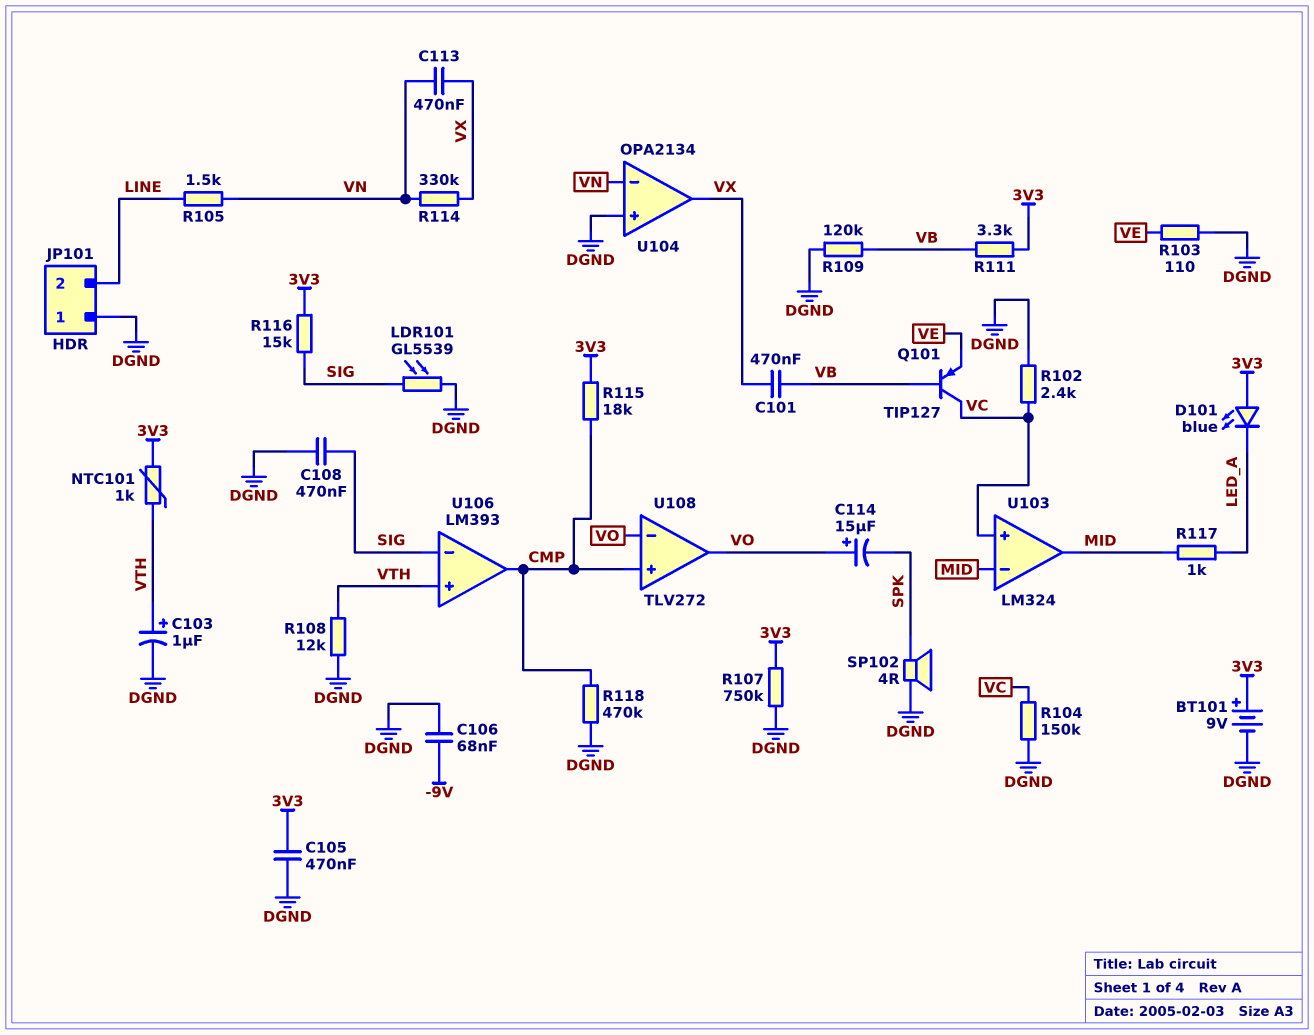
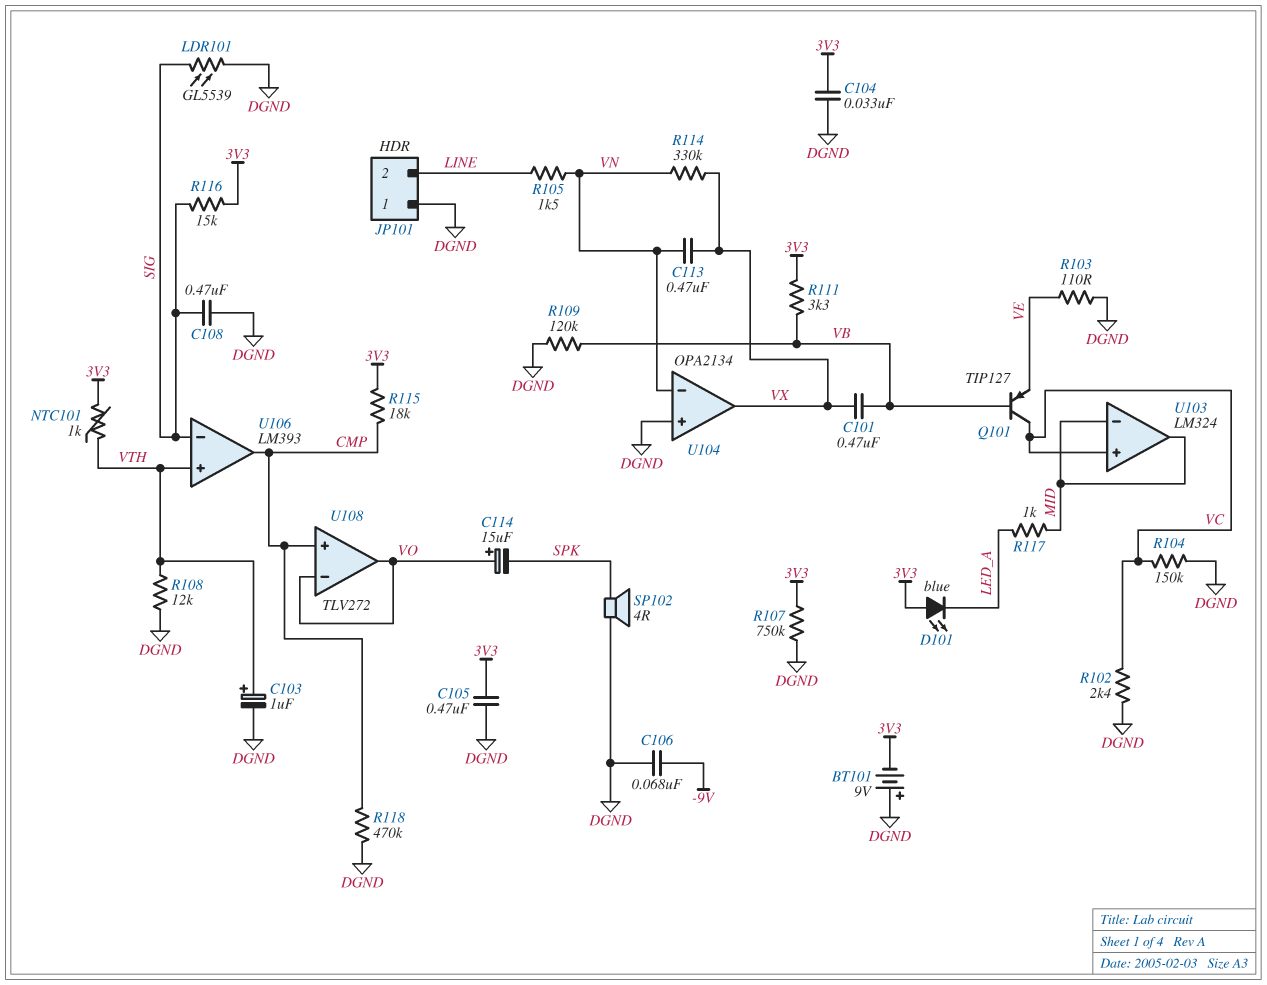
BT101: 9V (plus 3V3, minus DGND) -> 9V (plus DGND, minus 3V3)
C104: none -> 33nF (3V3, DGND)

